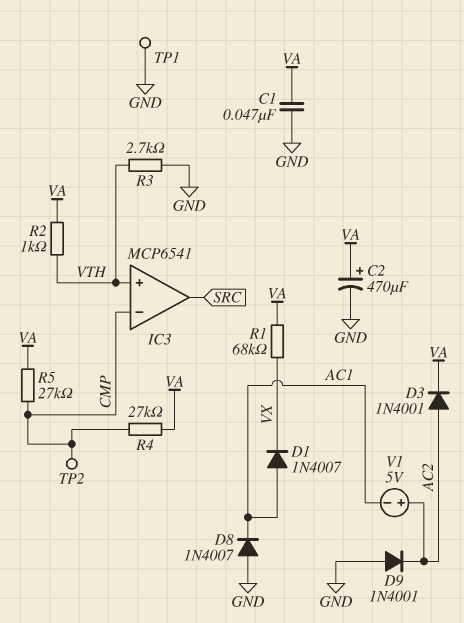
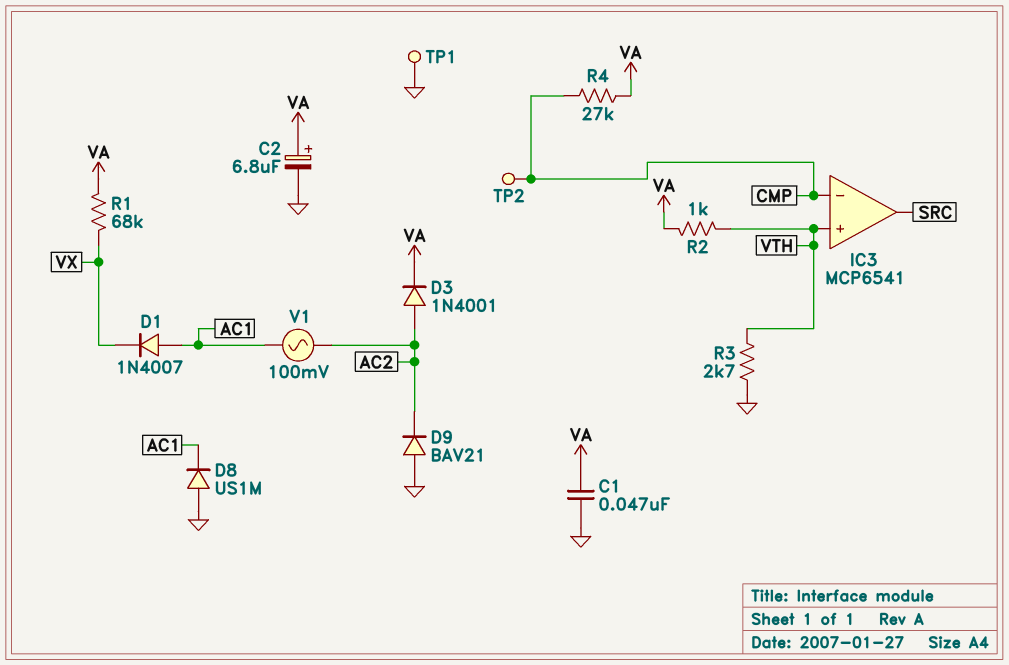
C2: 470uF (plus VA, minus GND) -> 6.8uF (plus VA, minus GND)
D8: diode 1N4007 (A GND, K AC1) -> diode US1M (A GND, K AC1)
D9: diode 1N4001 (A GND, K AC2) -> diode BAV21 (A GND, K AC2)
R5: 27k (CMP, VA) -> none
V1: 5V (plus AC2, minus AC1) -> AC 100mV (AC1, AC2)

